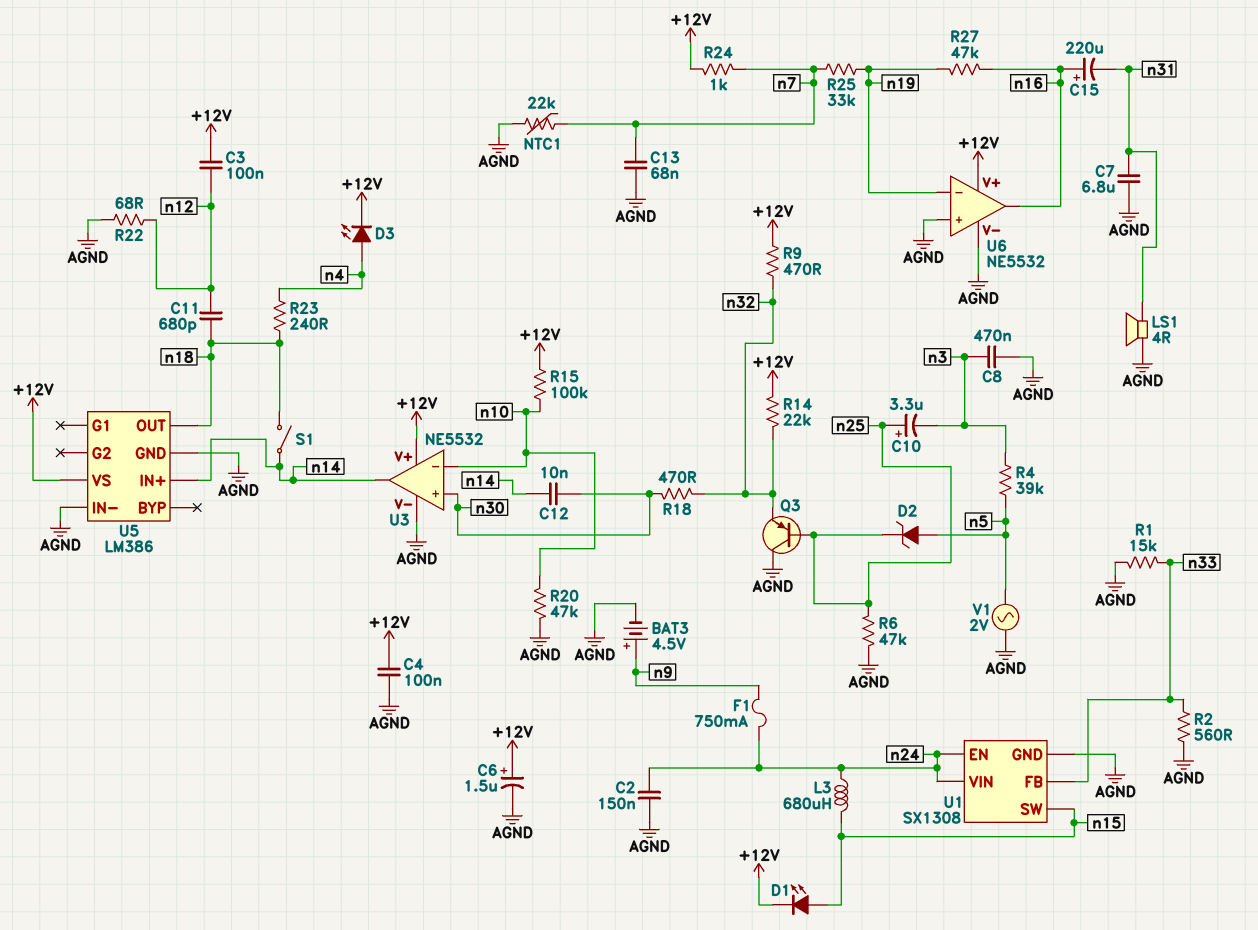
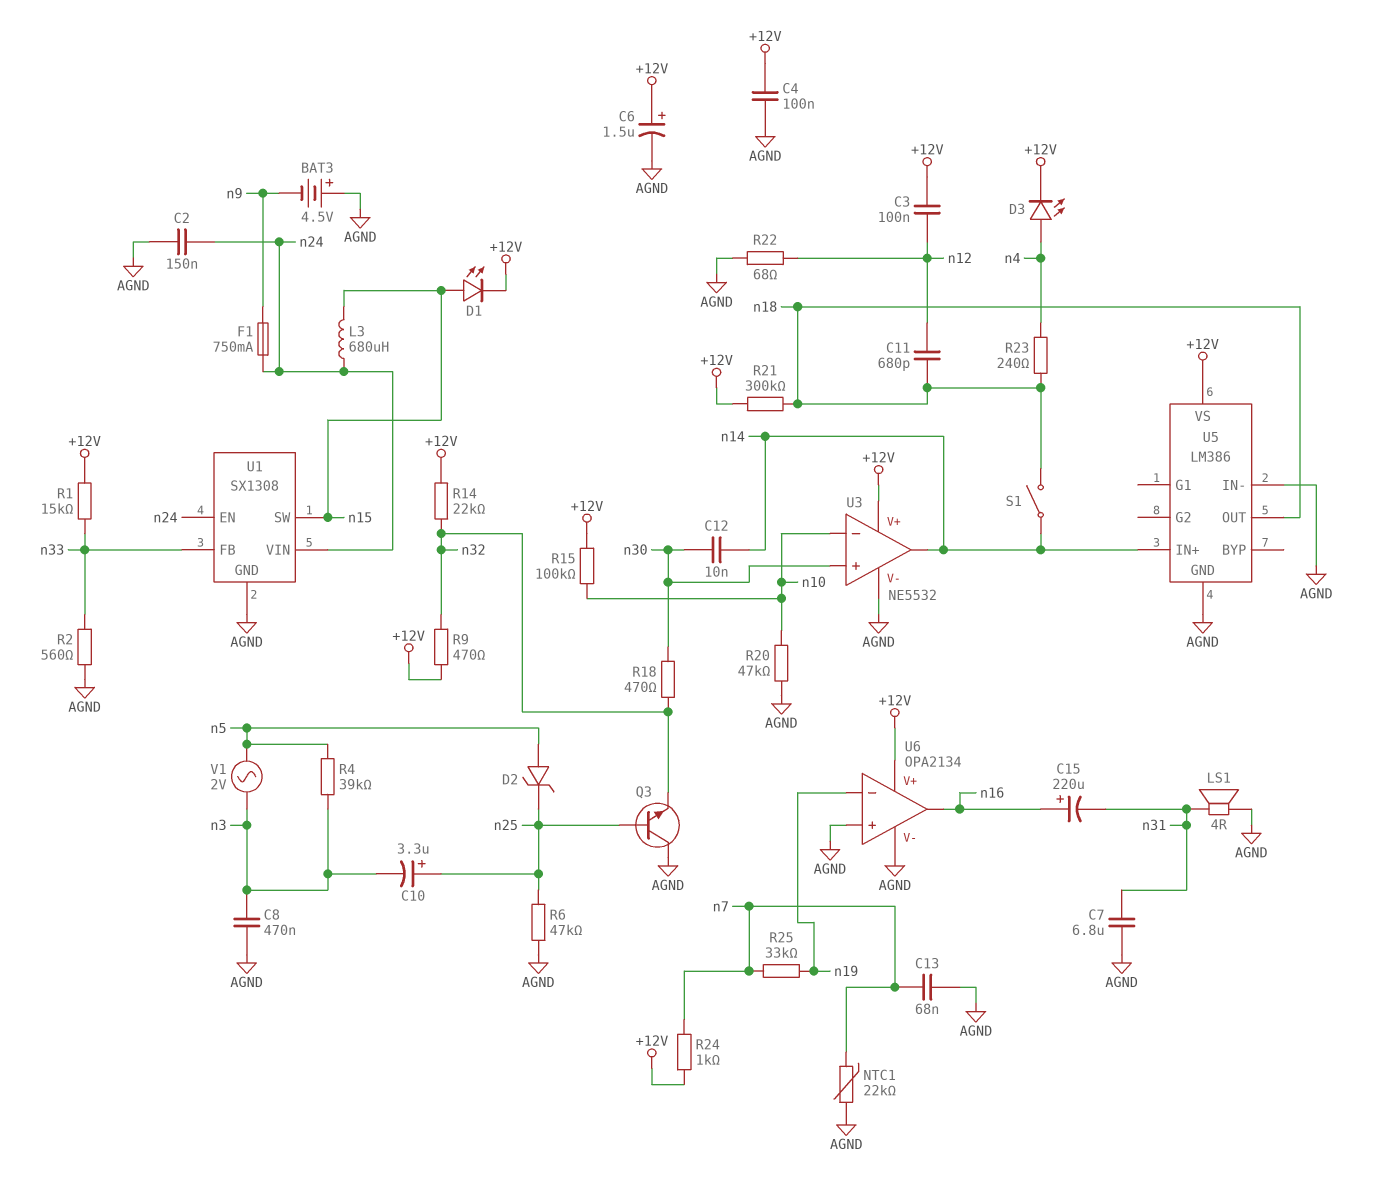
BAT3: 4.5V (plus n9, minus AGND) -> 4.5V (plus AGND, minus n9)
Q3: PNP (B n25, C AGND, E n32) -> NPN (B n25, C AGND, E n32)
R1: 15k (AGND, n33) -> 15k (+12V, n33)
R21: none -> 300k (+12V, n18)
R27: 47k (n16, n19) -> none
U6: NE5532 -> OPA2134
V1: AC 2V (AGND, n5) -> AC 2V (n3, n5)

